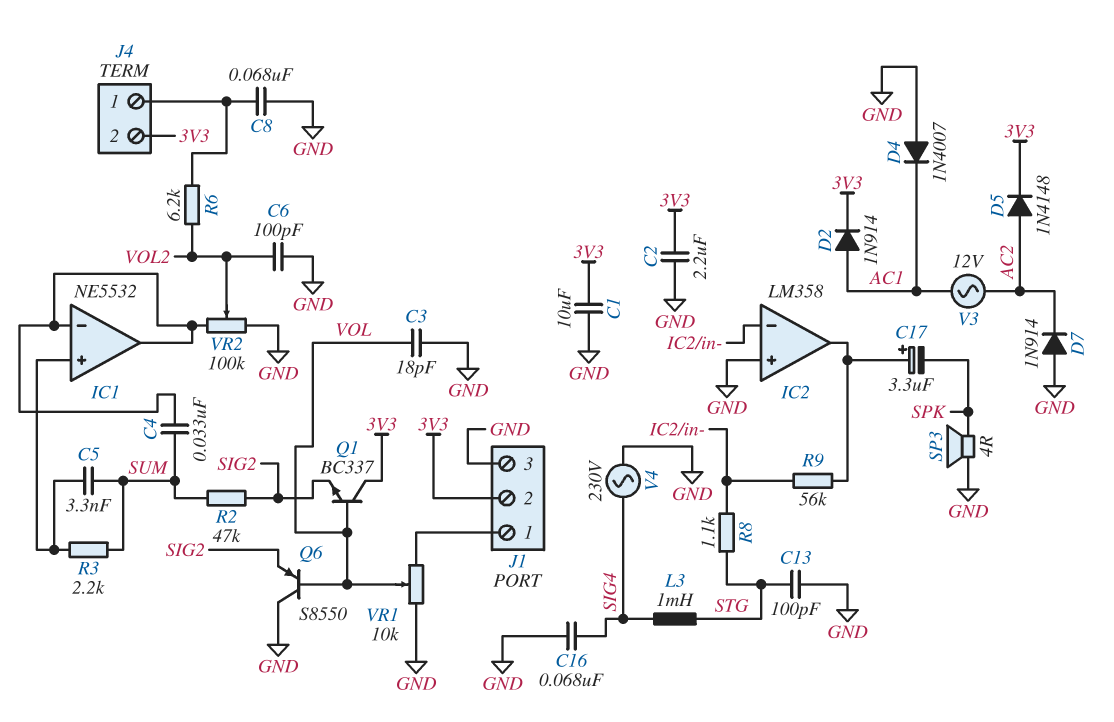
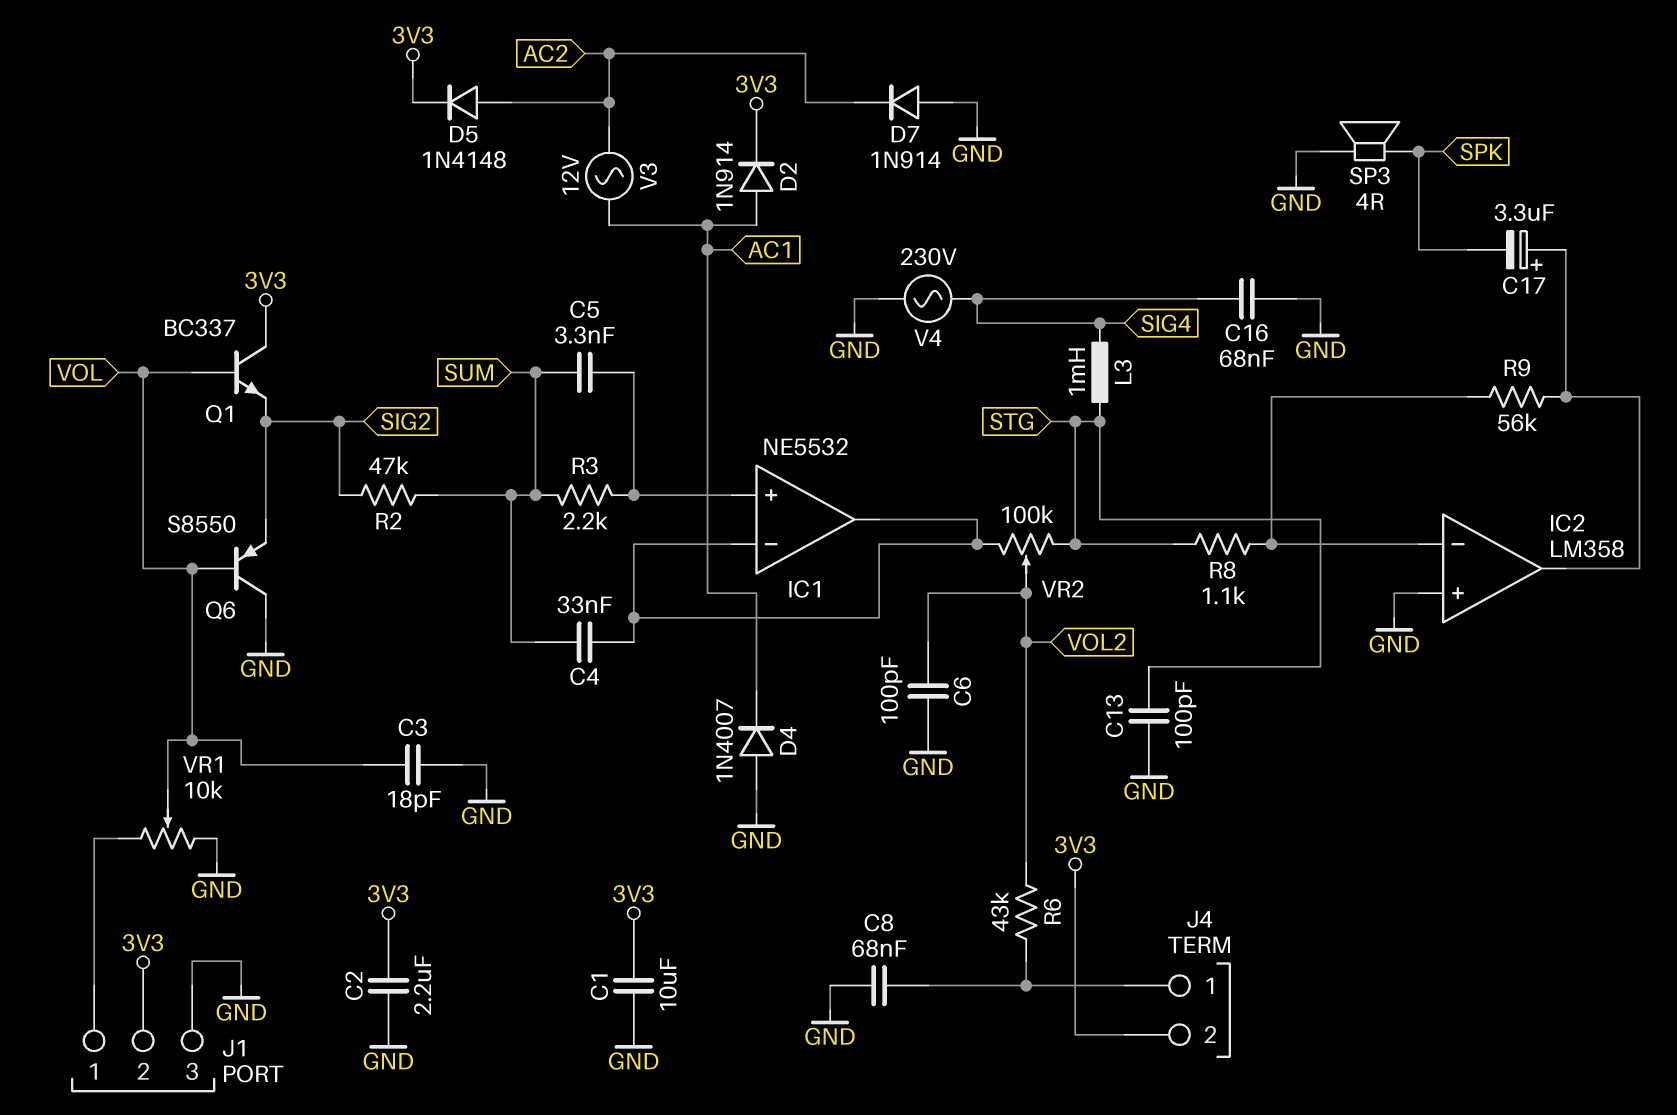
R6: 6.2k (J4/1, VOL2) -> 43k (J4/1, VOL2)
VR2: 100k (GND, IC1/in-, wiper VOL2) -> 100k (IC1/in-, STG, wiper VOL2)

